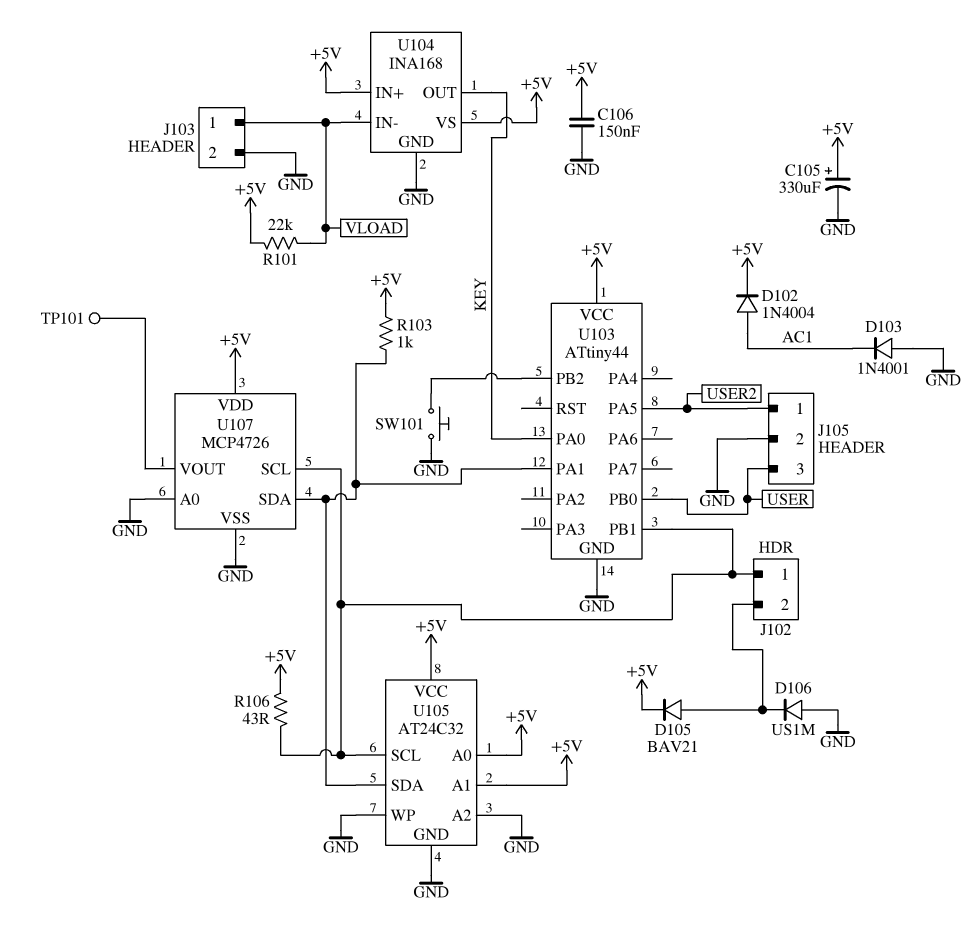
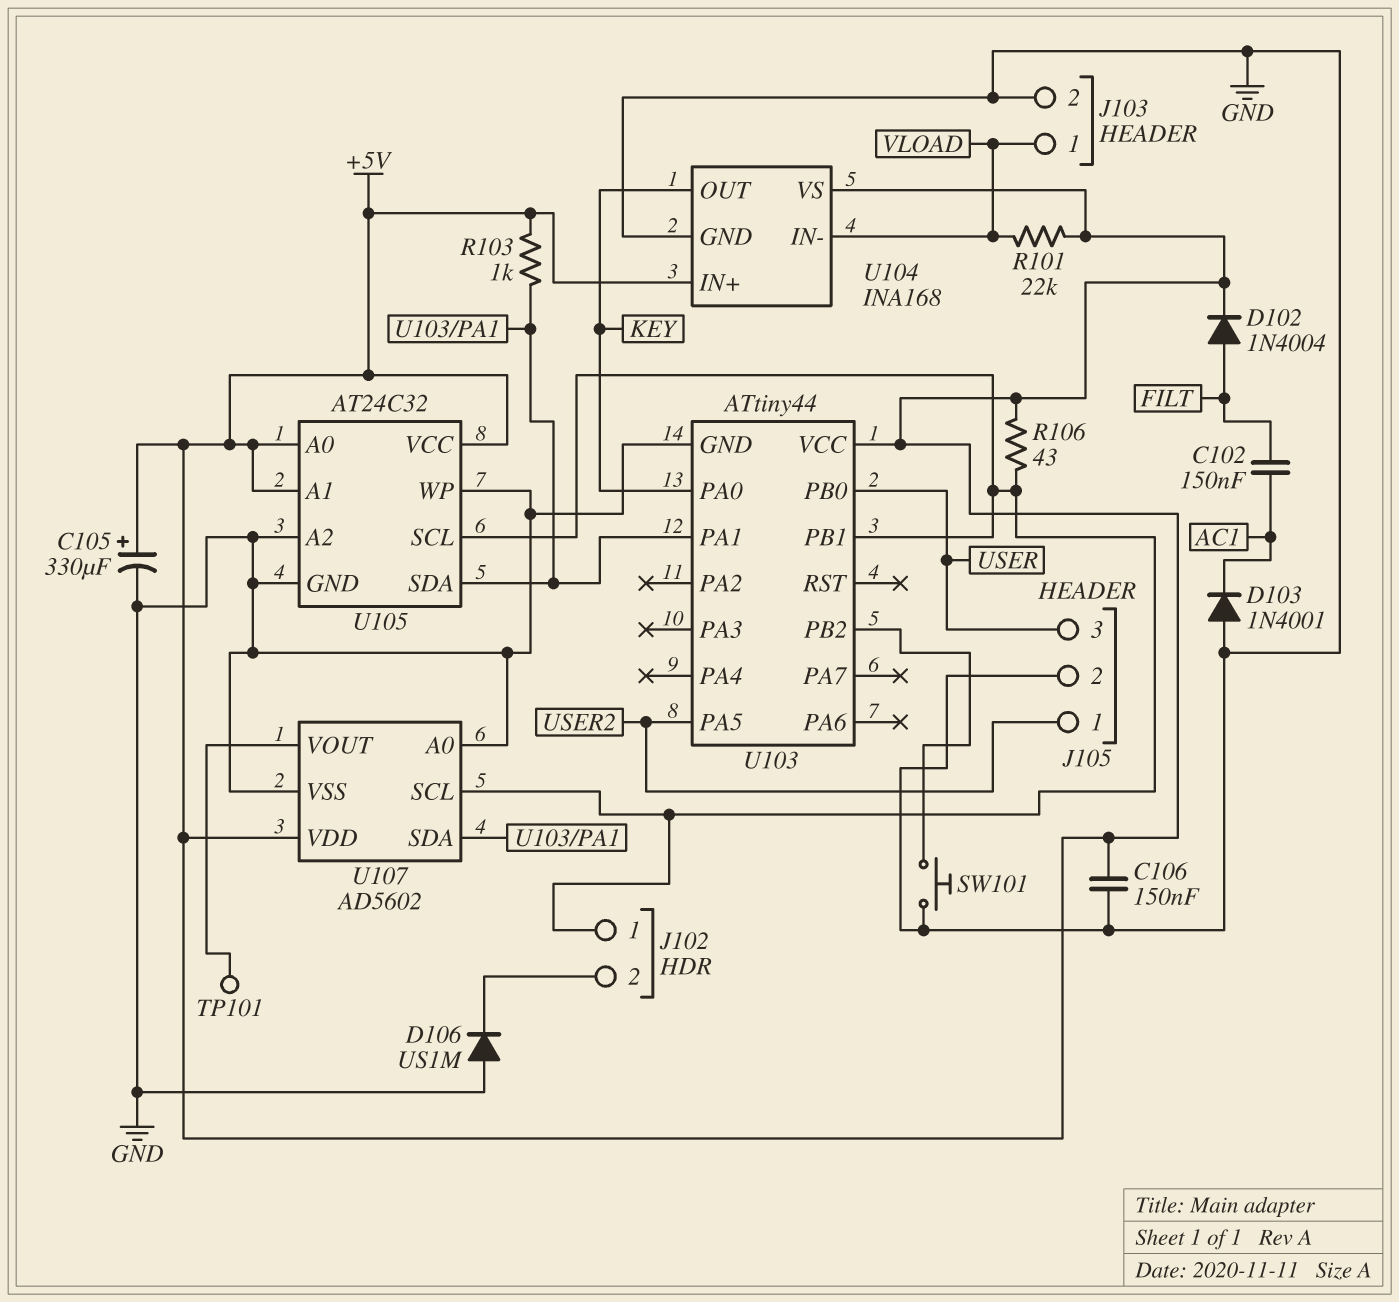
C102: none -> 150nF (AC1, FILT)
D102: diode 1N4004 (A AC1, K +5V) -> diode 1N4004 (A FILT, K +5V)
D105: diode BAV21 (A J102/2, K +5V) -> none
U107: MCP4726 -> AD5602

